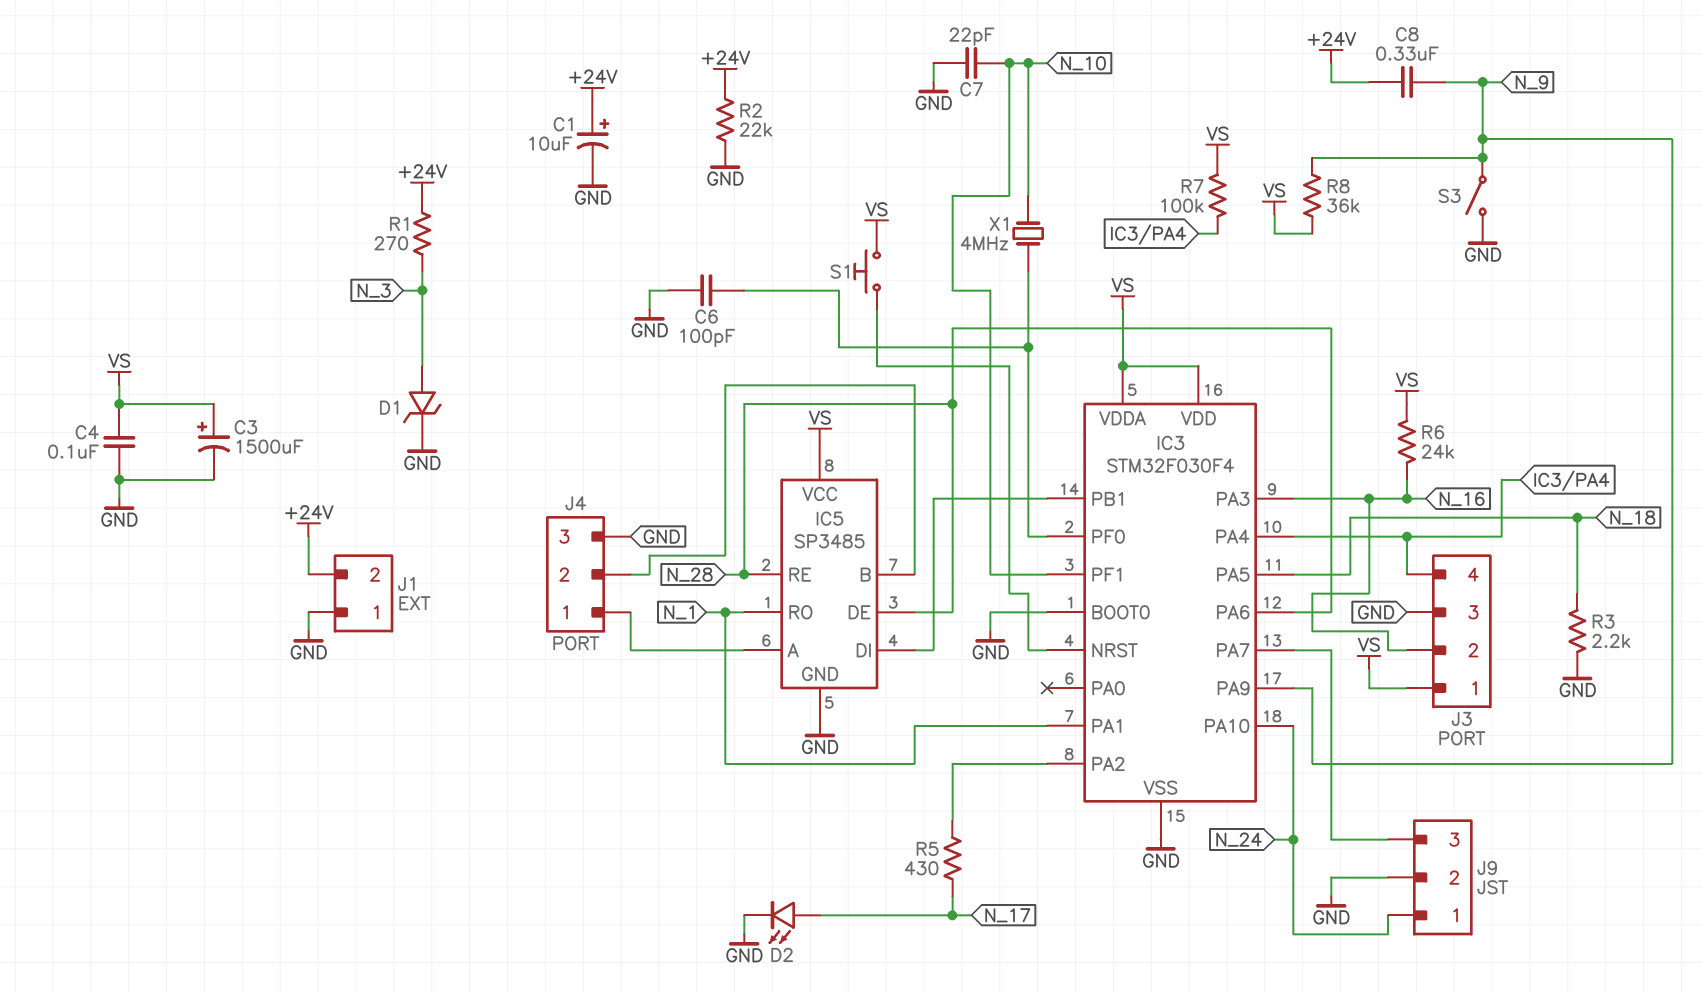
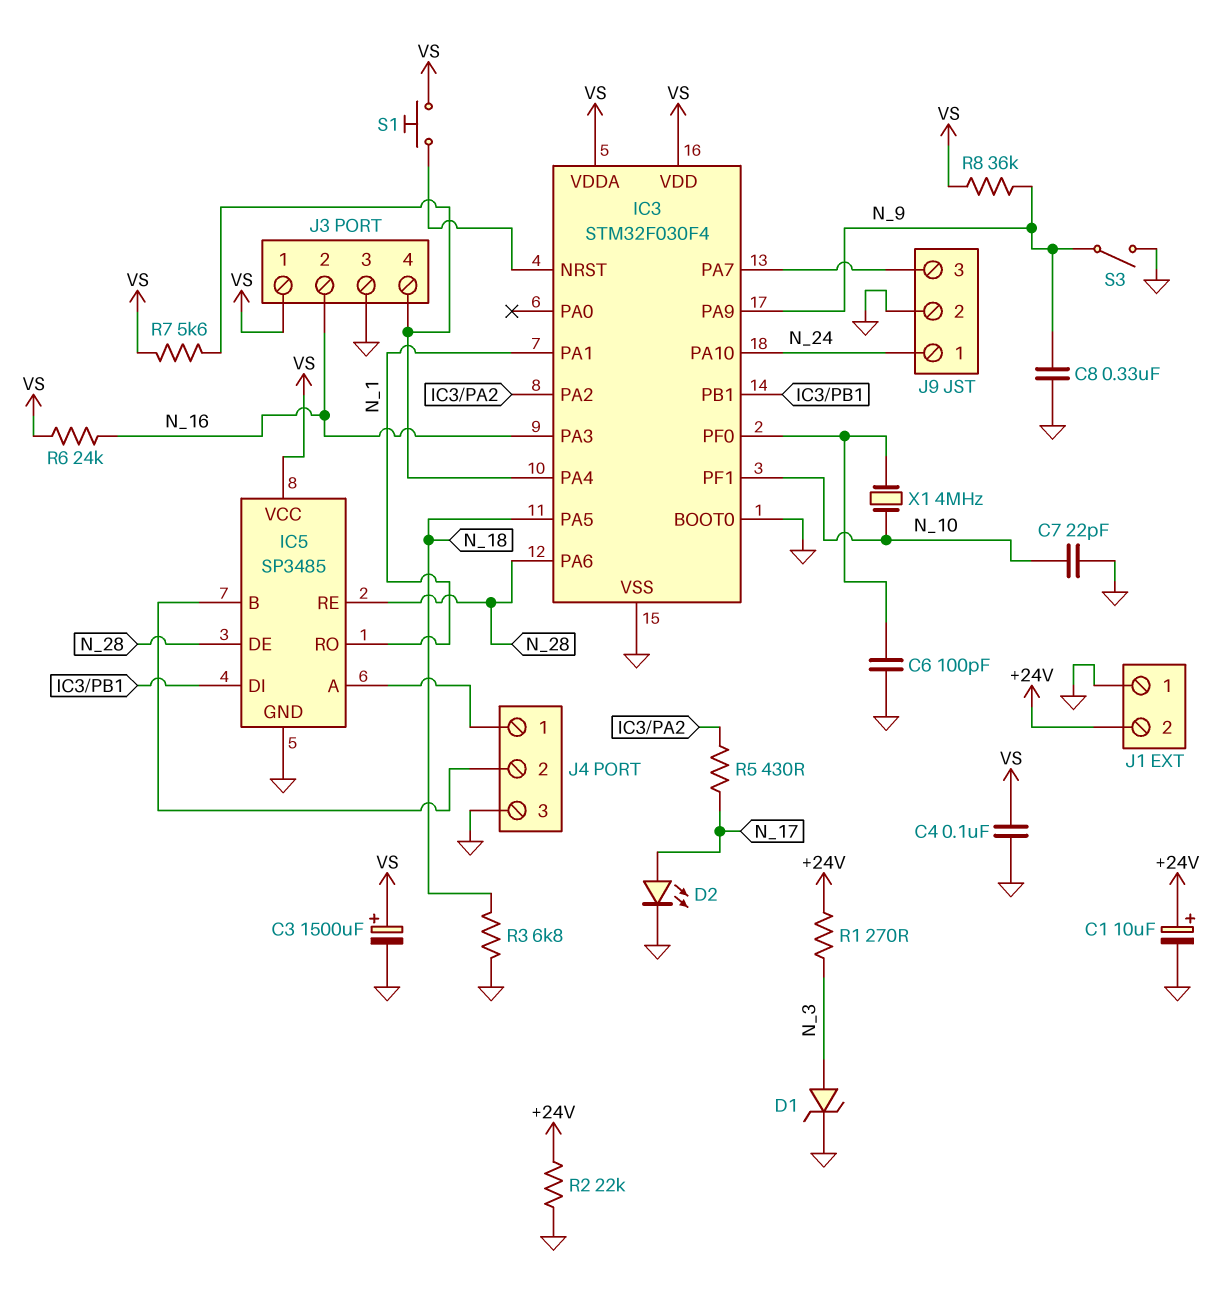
C8: 330nF (+24V, N_9) -> 330nF (GND, N_9)
R3: 2.2k (GND, N_18) -> 6.8k (GND, N_18)
R7: 100k (IC3/PA4, VS) -> 5.6k (IC3/PA4, VS)

